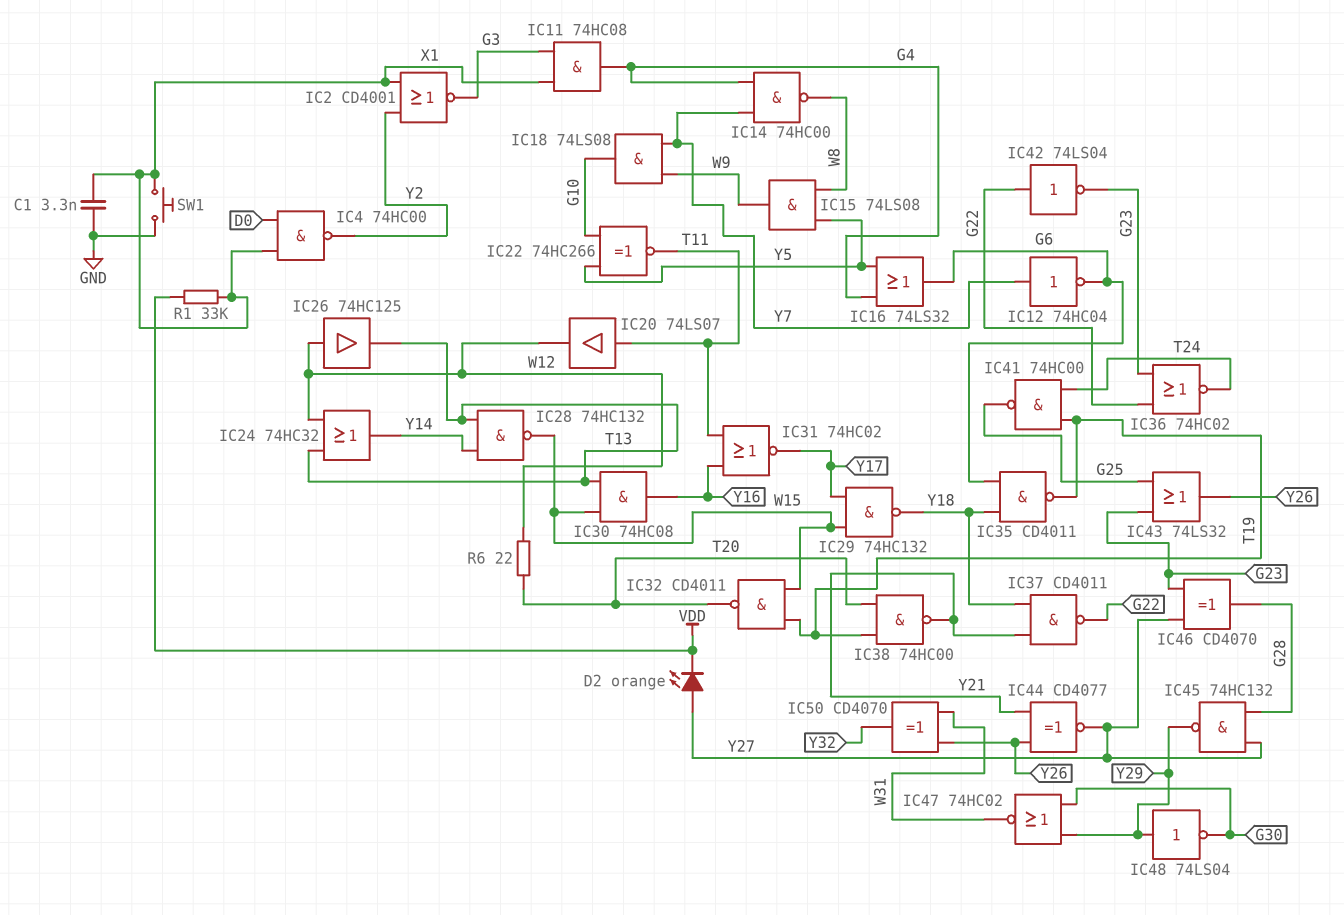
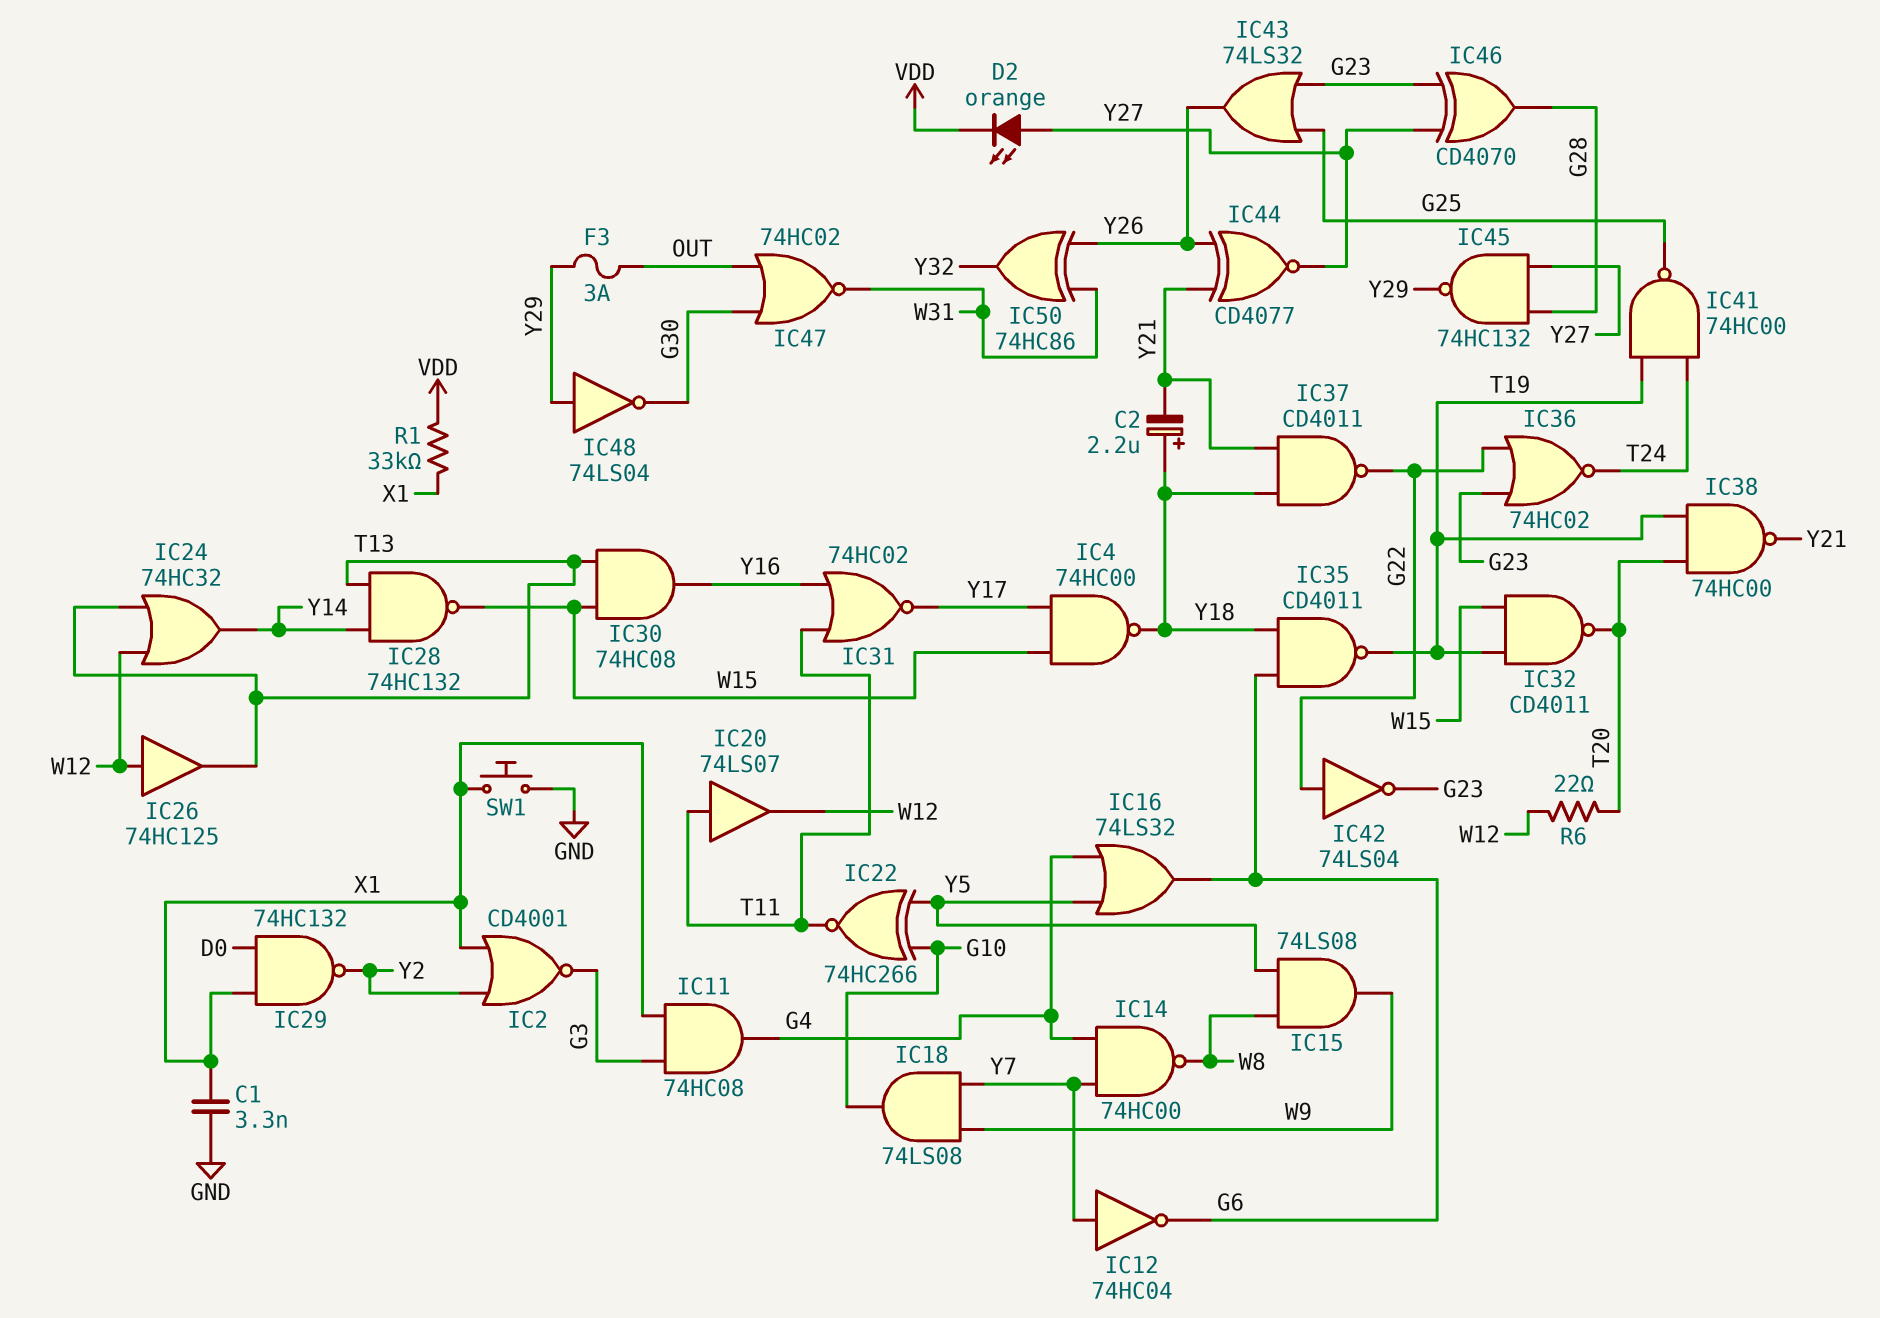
C2: none -> 2.2uF (plus Y18, minus Y21)
F3: none -> 3A (OUT, Y29)
IC4: NAND 74HC00 (in D0, in X1, out Y2) -> NAND 74HC00 (in W15, in Y17, out Y18)
IC29: NAND 74HC132 (in W15, in Y17, out Y18) -> NAND 74HC132 (in D0, in X1, out Y2)
IC47: NOR 74HC02 (in G30, in Y29, out W31) -> NOR 74HC02 (in G30, in OUT, out W31)
IC50: XOR CD4070 (in W31, in Y26, out Y32) -> XOR 74HC86 (in W31, in Y26, out Y32)

